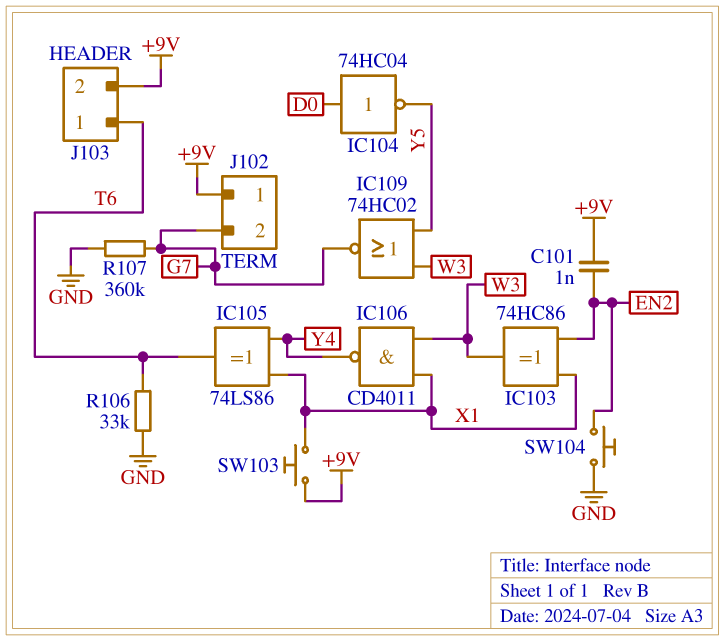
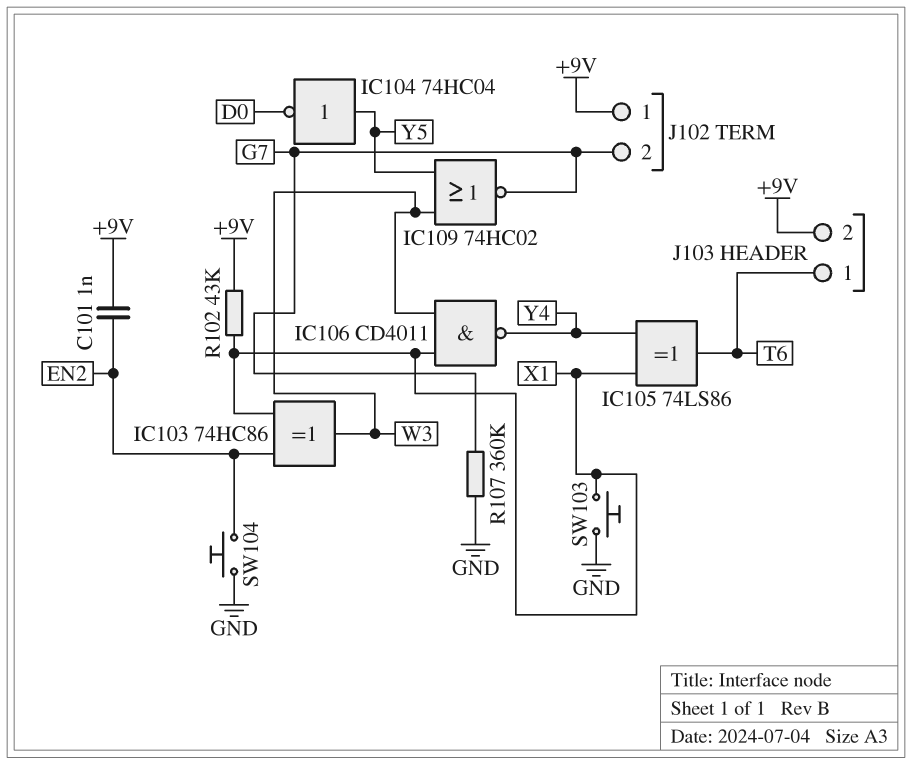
IC104: NOT 74HC04 (in D0, out Y5) -> NOT 74HC04 (in Y5, out D0)
R102: none -> 43k (+9V, X1)
R106: 33k (GND, T6) -> none
SW103: button (+9V, X1) -> button (GND, X1)

